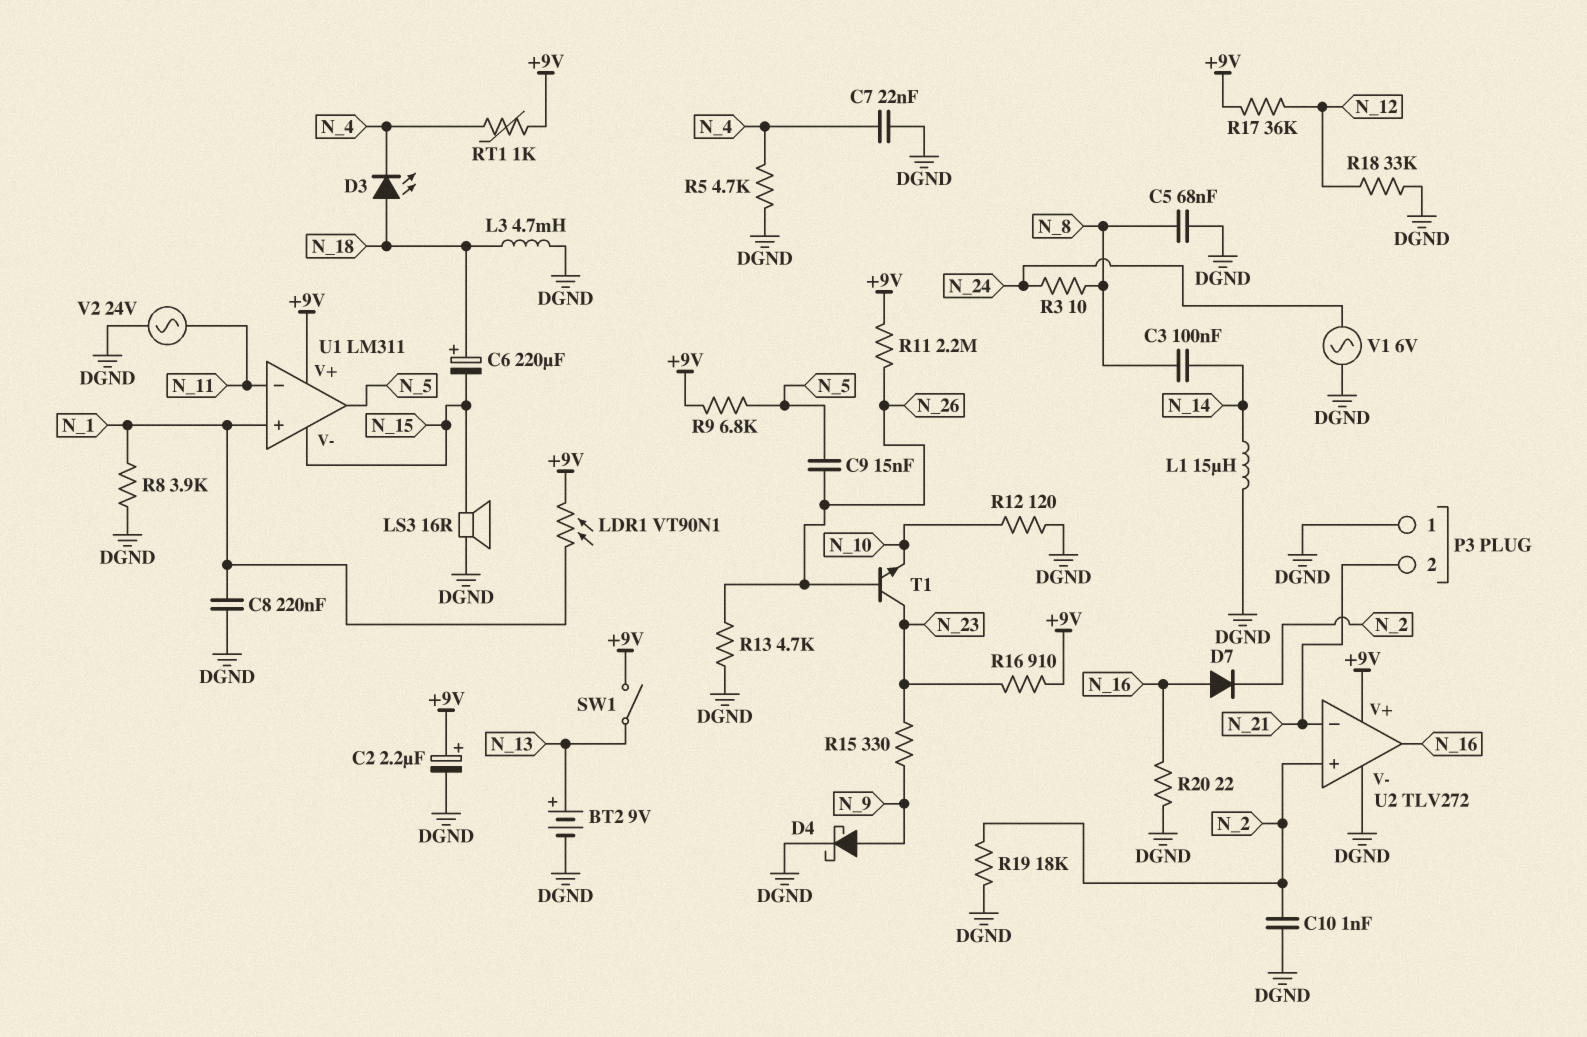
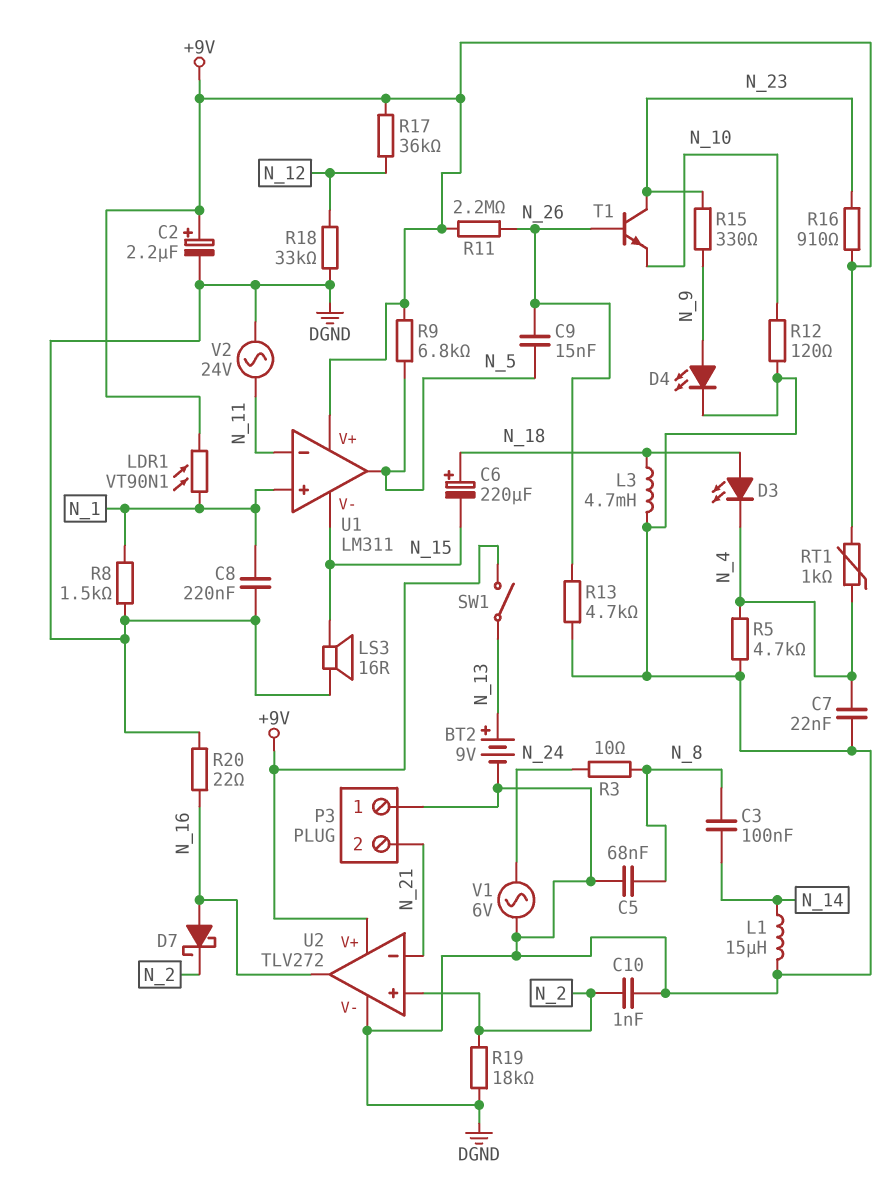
D4: schottky (A N_9, K DGND) -> LED (A N_9, K DGND)
D7: diode (A N_16, K N_2) -> schottky (A N_16, K N_2)
R8: 3.9k (DGND, N_1) -> 1.5k (DGND, N_1)

